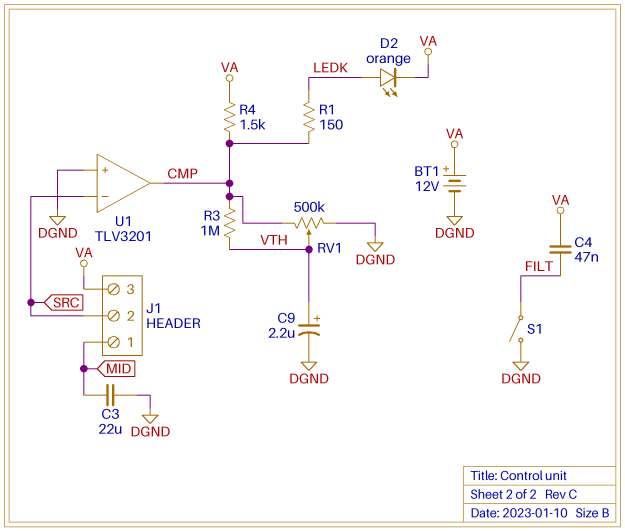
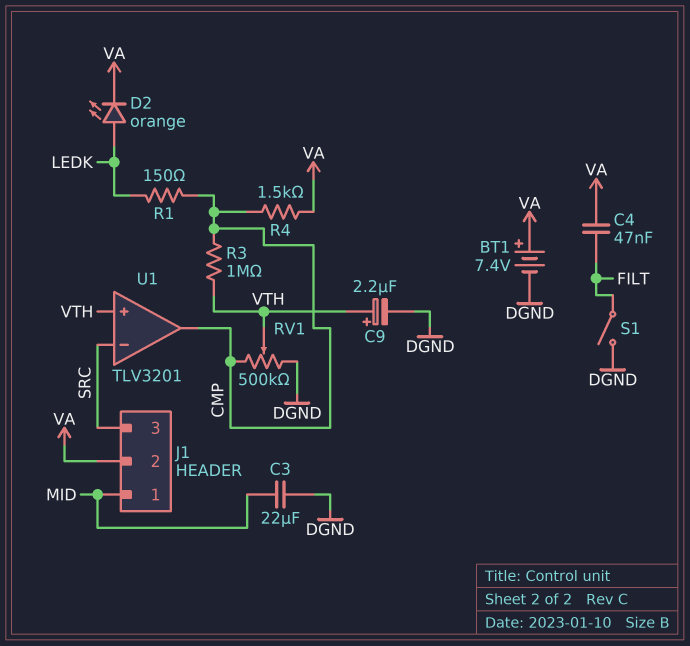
BT1: 12V (plus VA, minus DGND) -> 7.4V (plus VA, minus DGND)
J1 pin 2: SRC -> VA
J1 pin 3: VA -> SRC
U1 pin in+: DGND -> VTH

